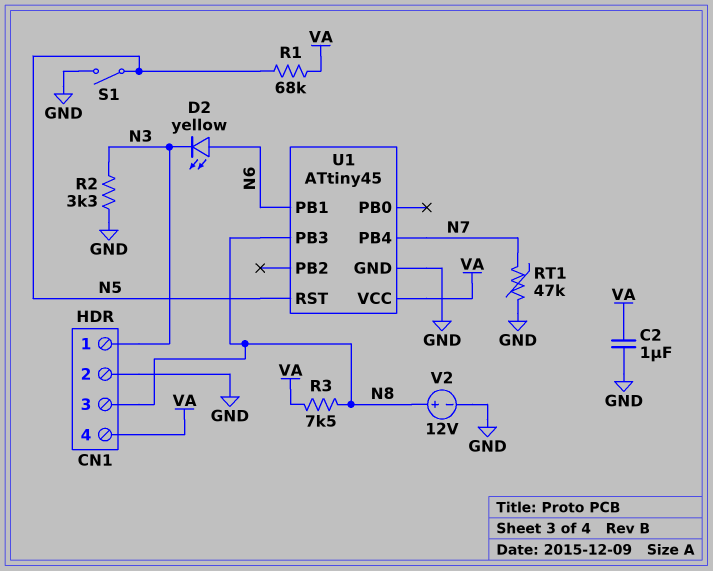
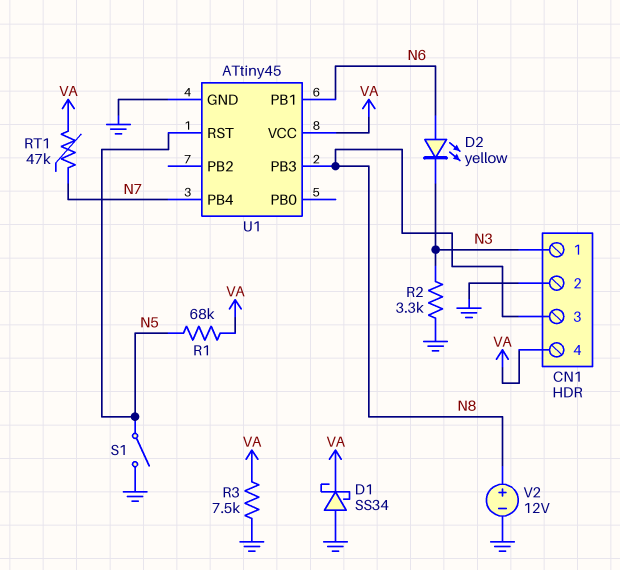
C2: 1uF (GND, VA) -> none
D1: none -> schottky SS34 (A GND, K VA)
R3: 7.5k (N8, VA) -> 7.5k (GND, VA)
RT1: 47k (GND, N7) -> 47k (N7, VA)

